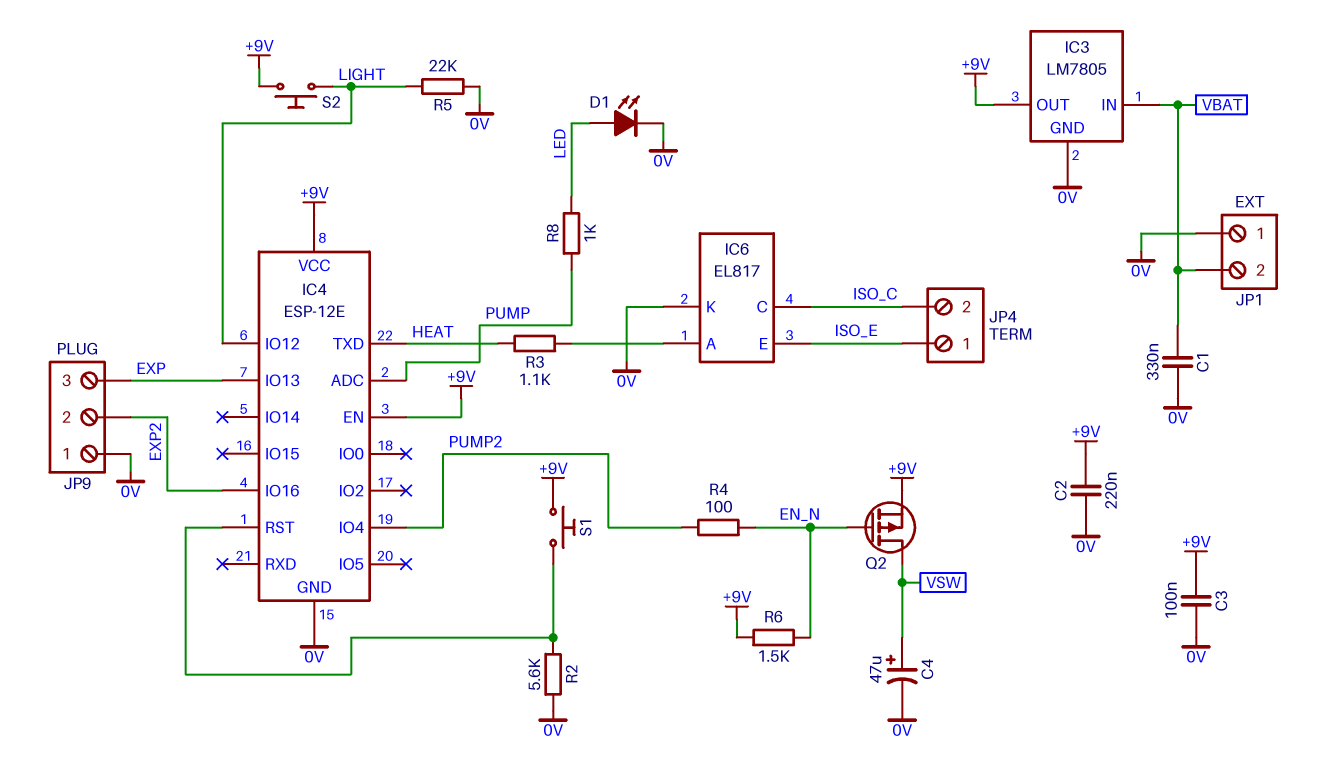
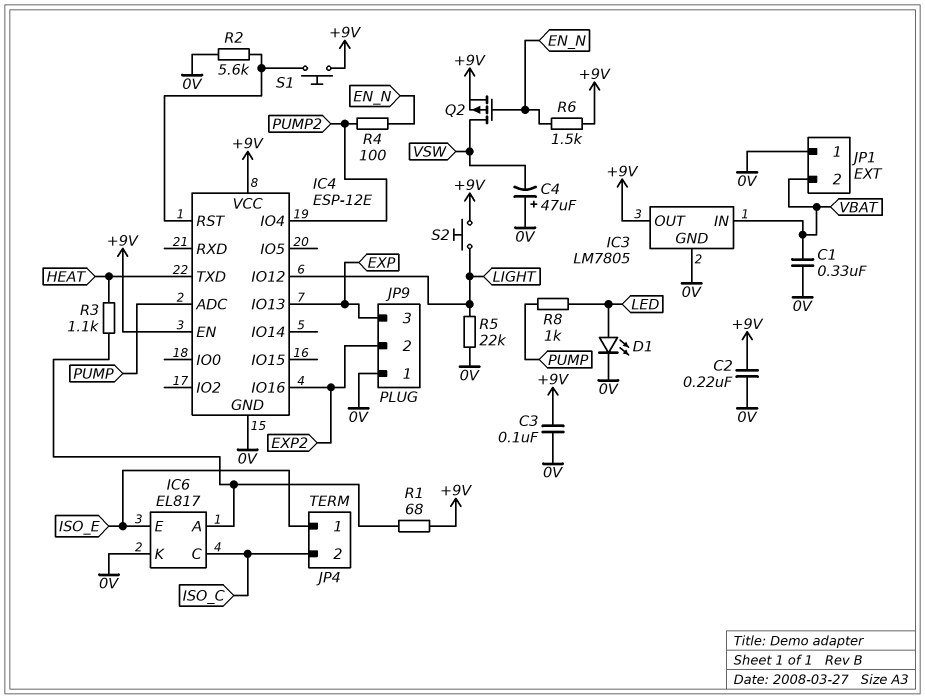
C4: 47uF (plus VSW, minus 0V) -> 47uF (plus 0V, minus VSW)
R1: none -> 68 (+9V, IC6/A)

